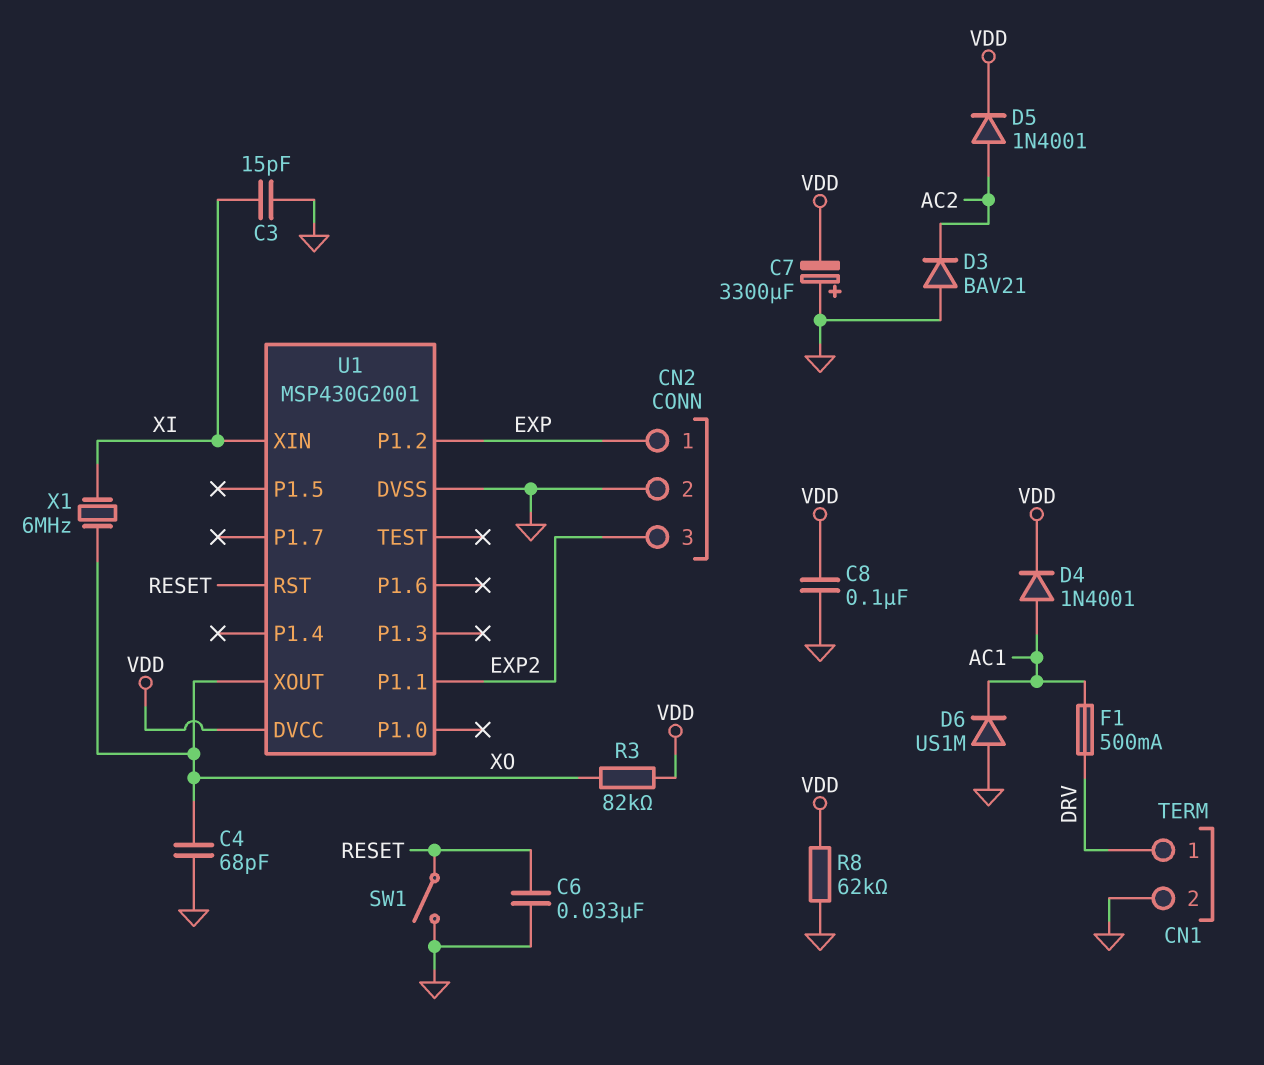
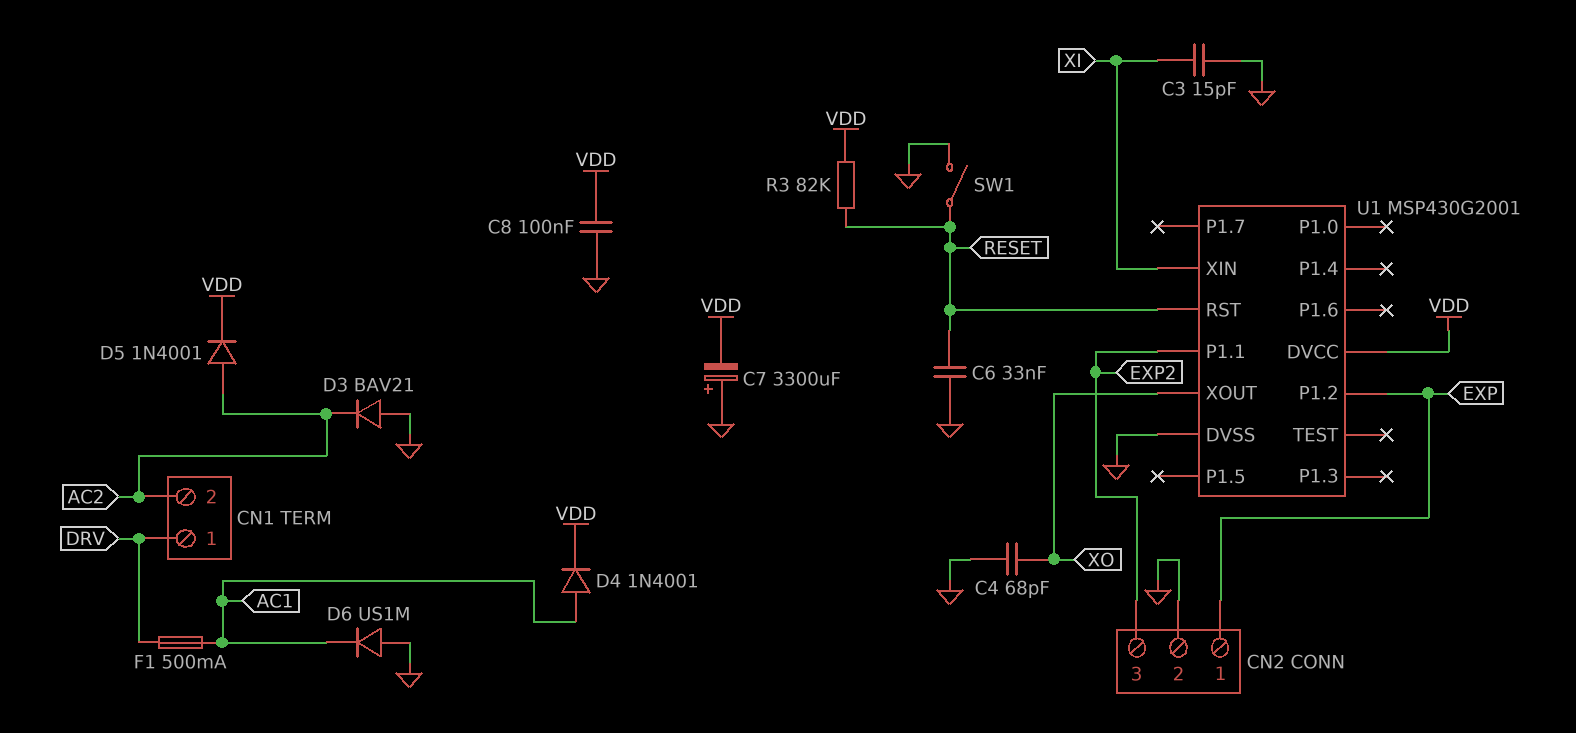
CN1 pin 2: GND -> AC2
R3: 82k (VDD, XO) -> 82k (RESET, VDD)
R8: 62k (GND, VDD) -> none
X1: 6MHz (XI, XO) -> none

